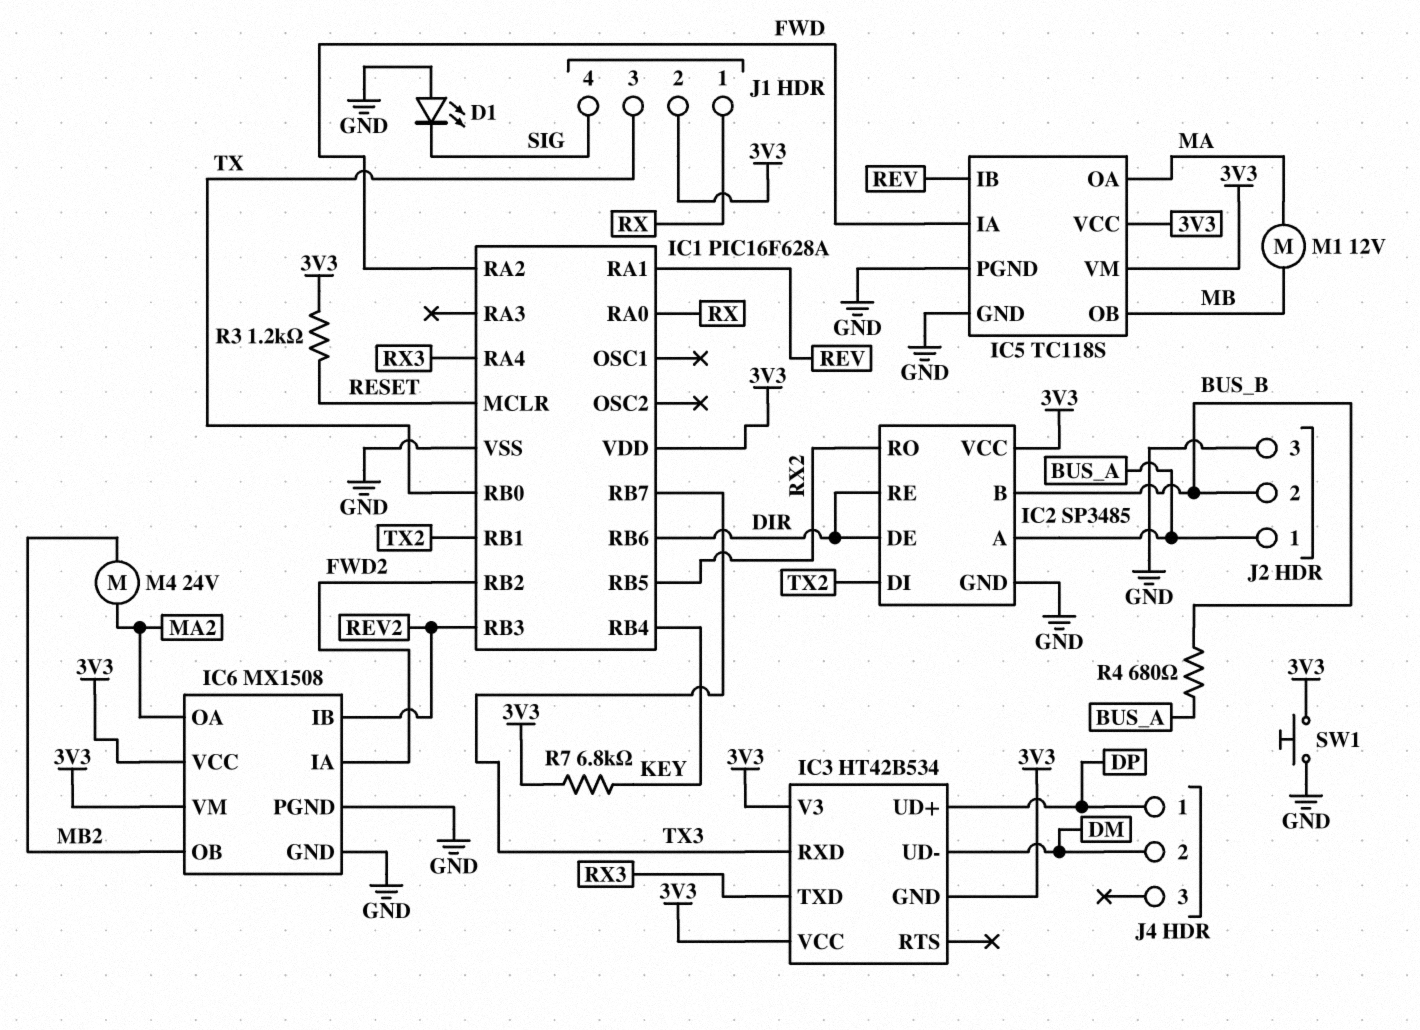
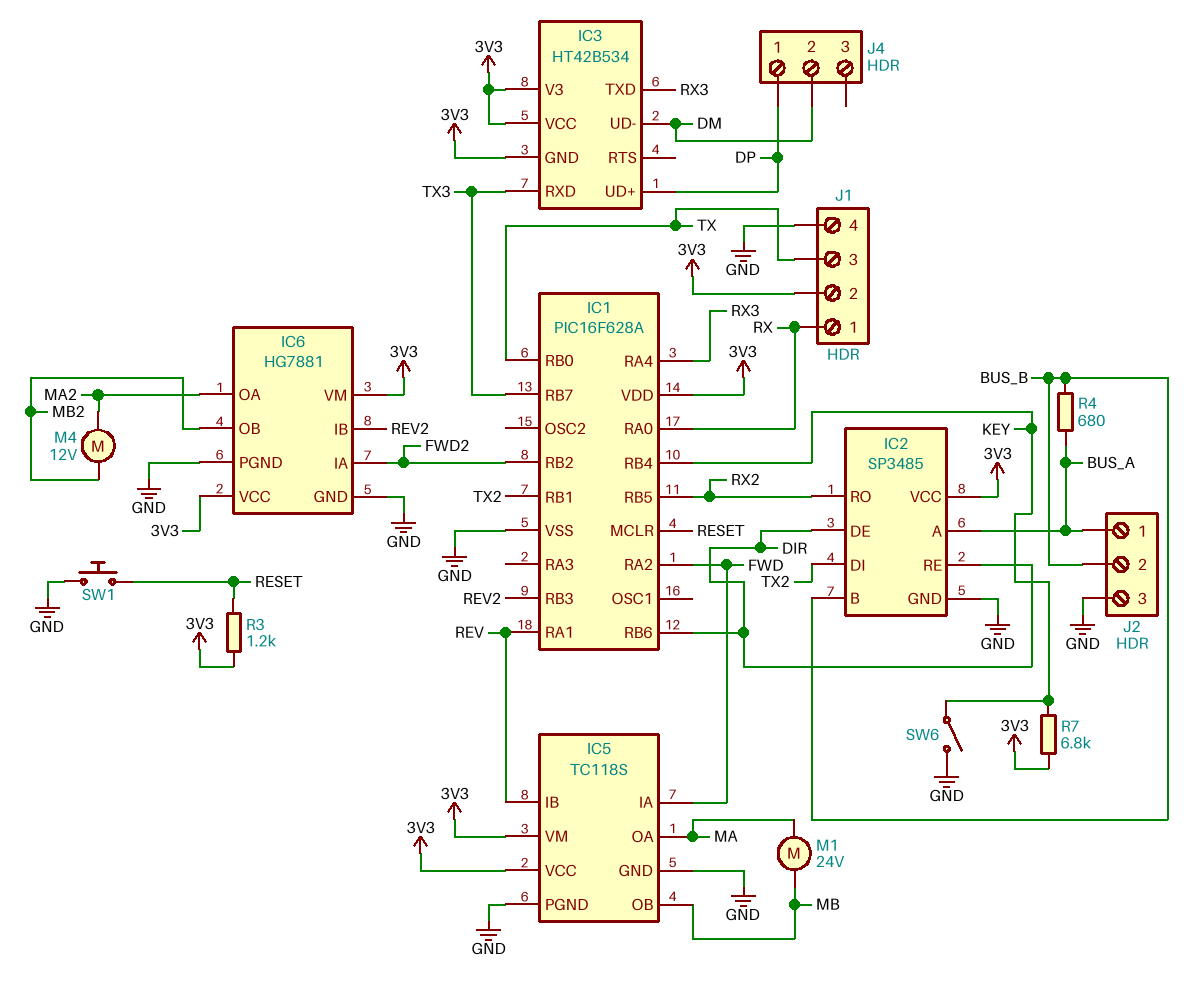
D1: LED (A GND, K SIG) -> none
IC6: MX1508 -> HG7881
J1 pin 4: SIG -> GND
M1: motor 12V (MA, MB) -> motor 24V (MA, MB)
M4: motor 24V (MA2, MB2) -> motor 12V (MA2, MB2)
SW1: button (3V3, GND) -> button (GND, RESET)
SW6: none -> switch (GND, KEY)

